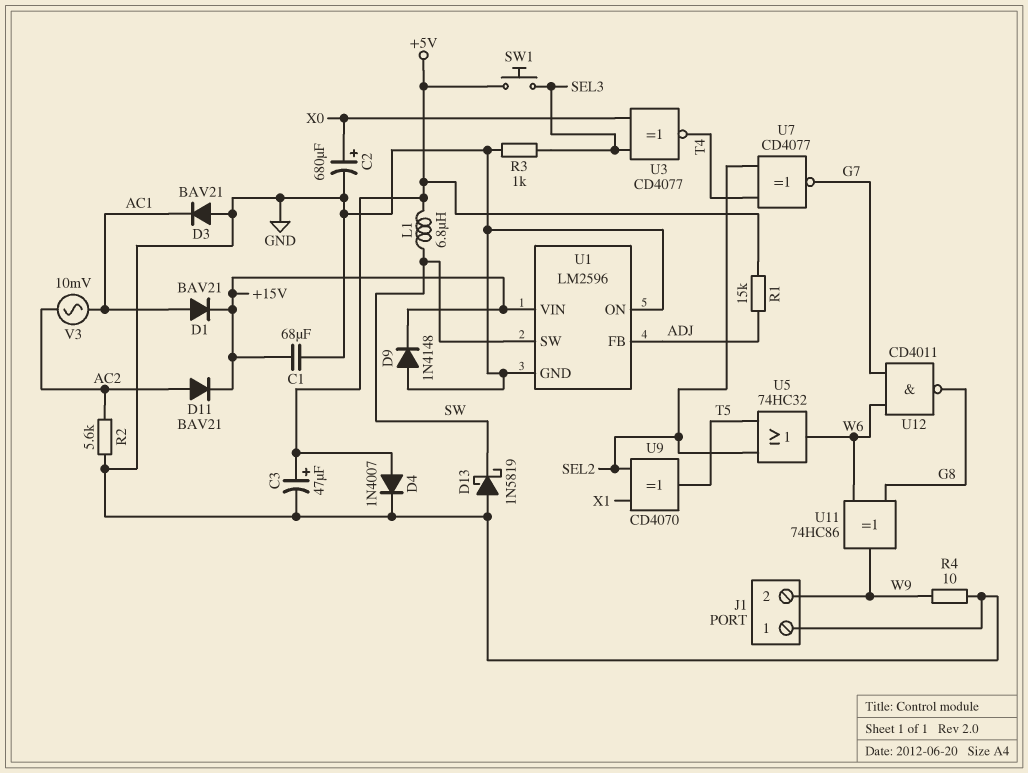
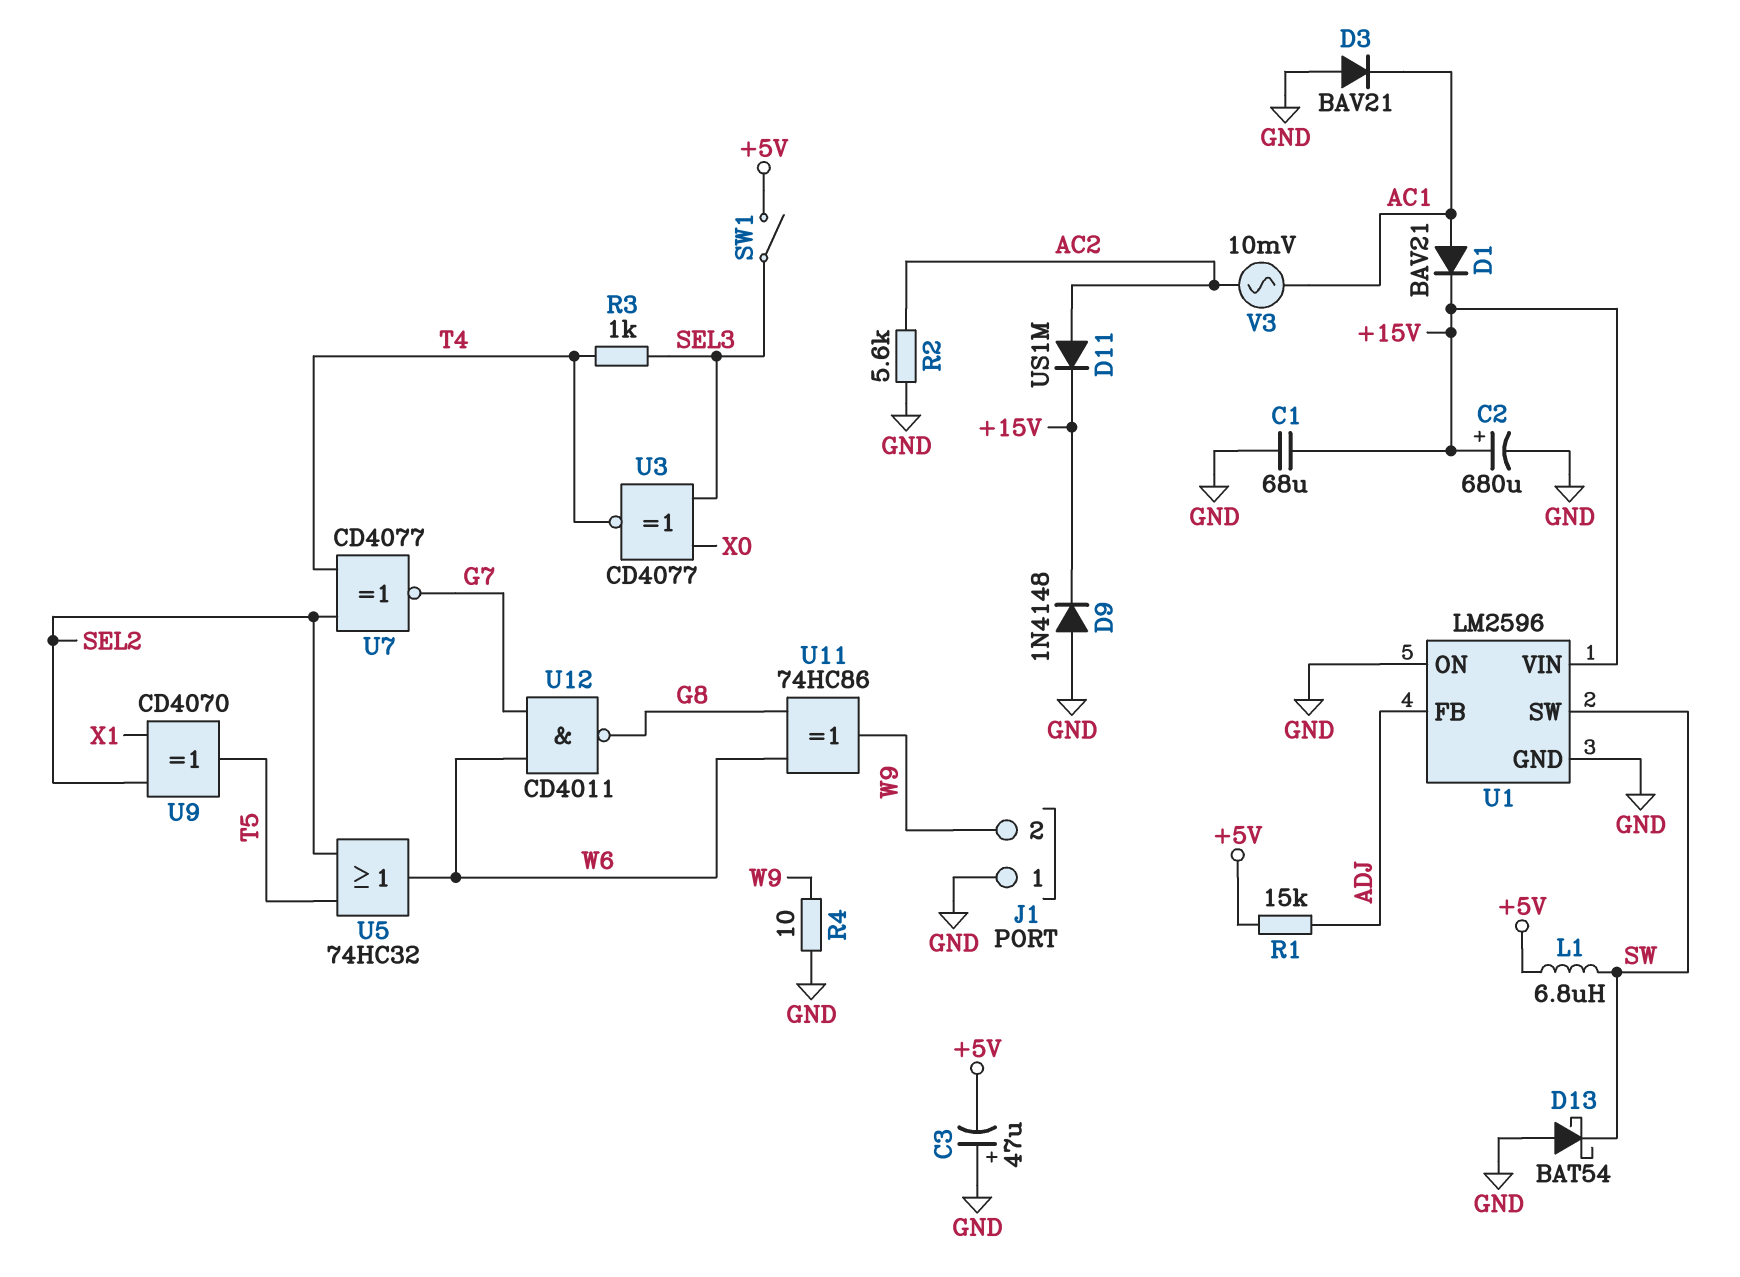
C2: 680uF (plus X0, minus GND) -> 680uF (plus +15V, minus GND)
C3: 47uF (plus +5V, minus GND) -> 47uF (plus GND, minus +5V)
D4: diode 1N4007 (A +5V, K GND) -> none
D11: diode BAV21 (A AC2, K +15V) -> diode US1M (A AC2, K +15V)
D13: schottky 1N5819 (A GND, K SW) -> schottky BAT54 (A GND, K SW)
R3: 1k (GND, SEL3) -> 1k (SEL3, T4)
SW1: button (+5V, SEL3) -> switch (+5V, SEL3)

